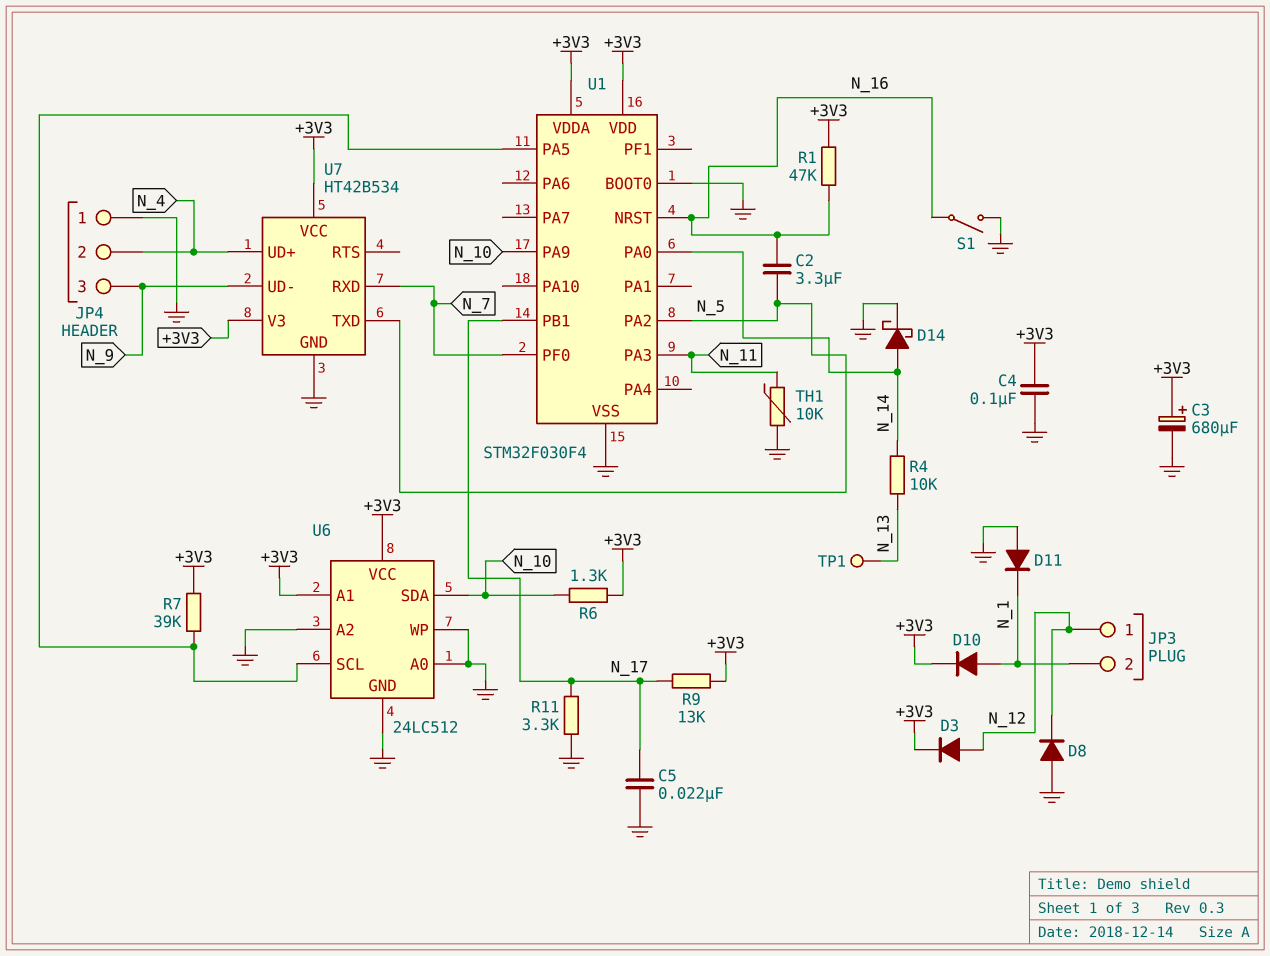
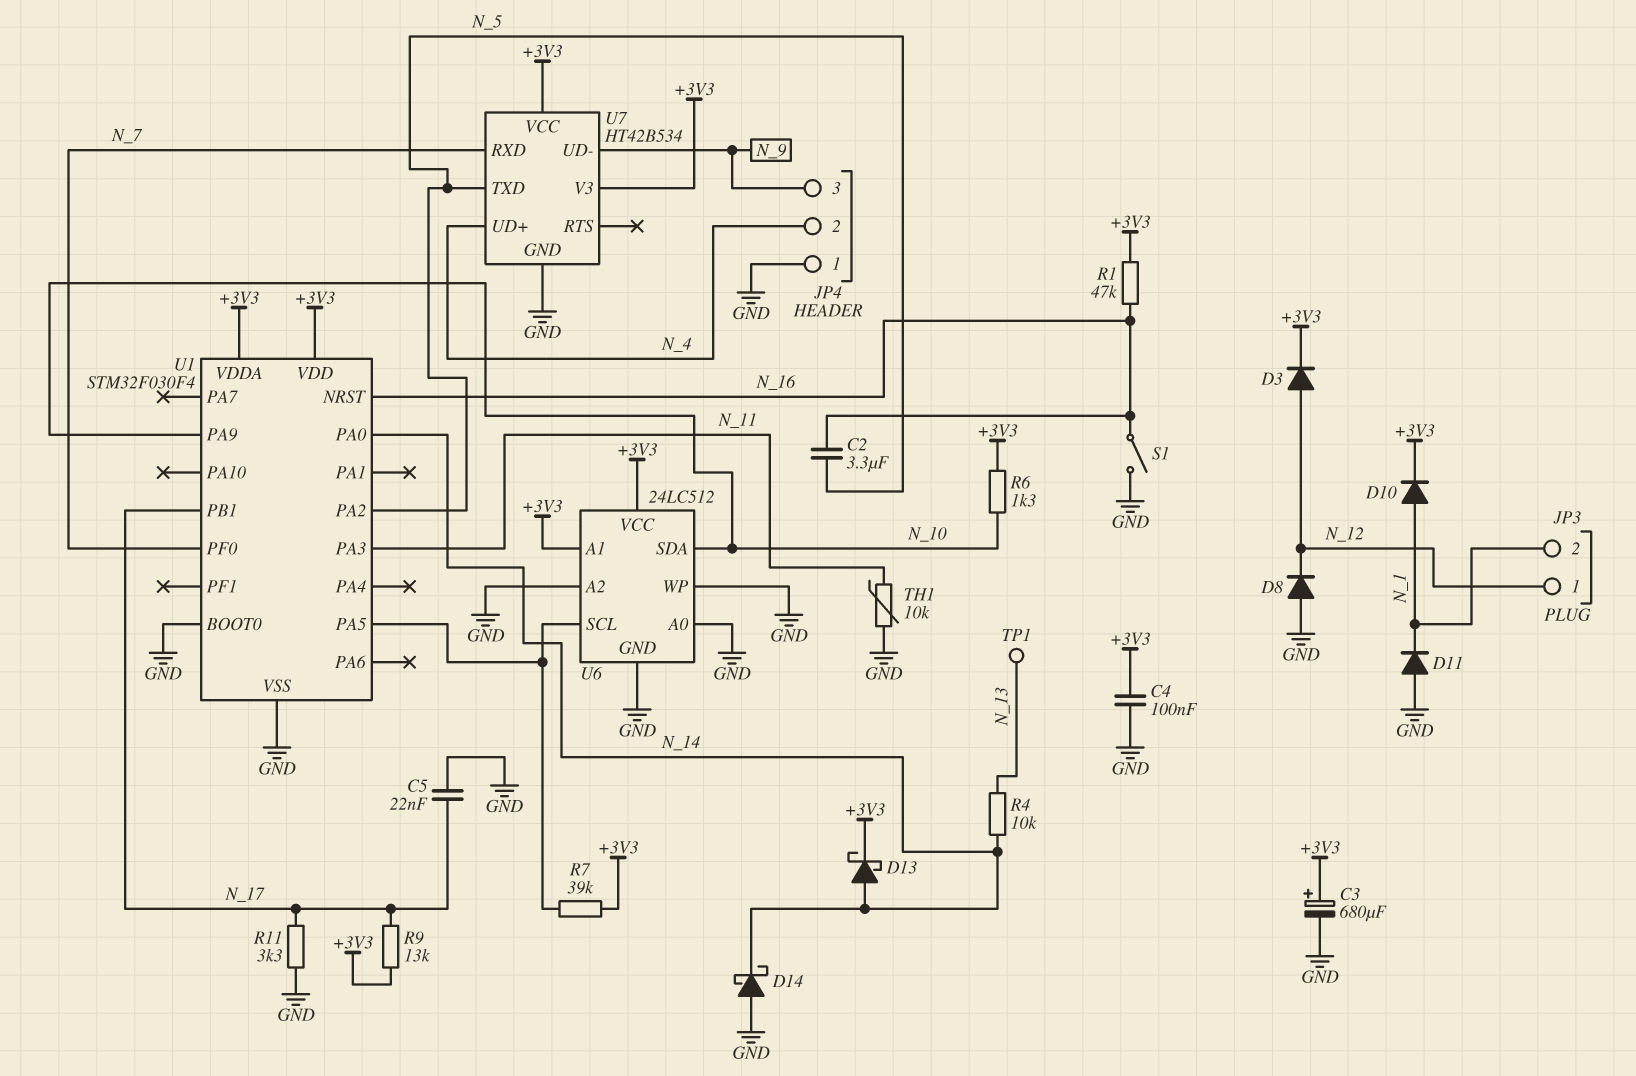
D13: none -> schottky (A N_14, K +3V3)
D14: schottky (A N_14, K GND) -> schottky (A GND, K N_14)

